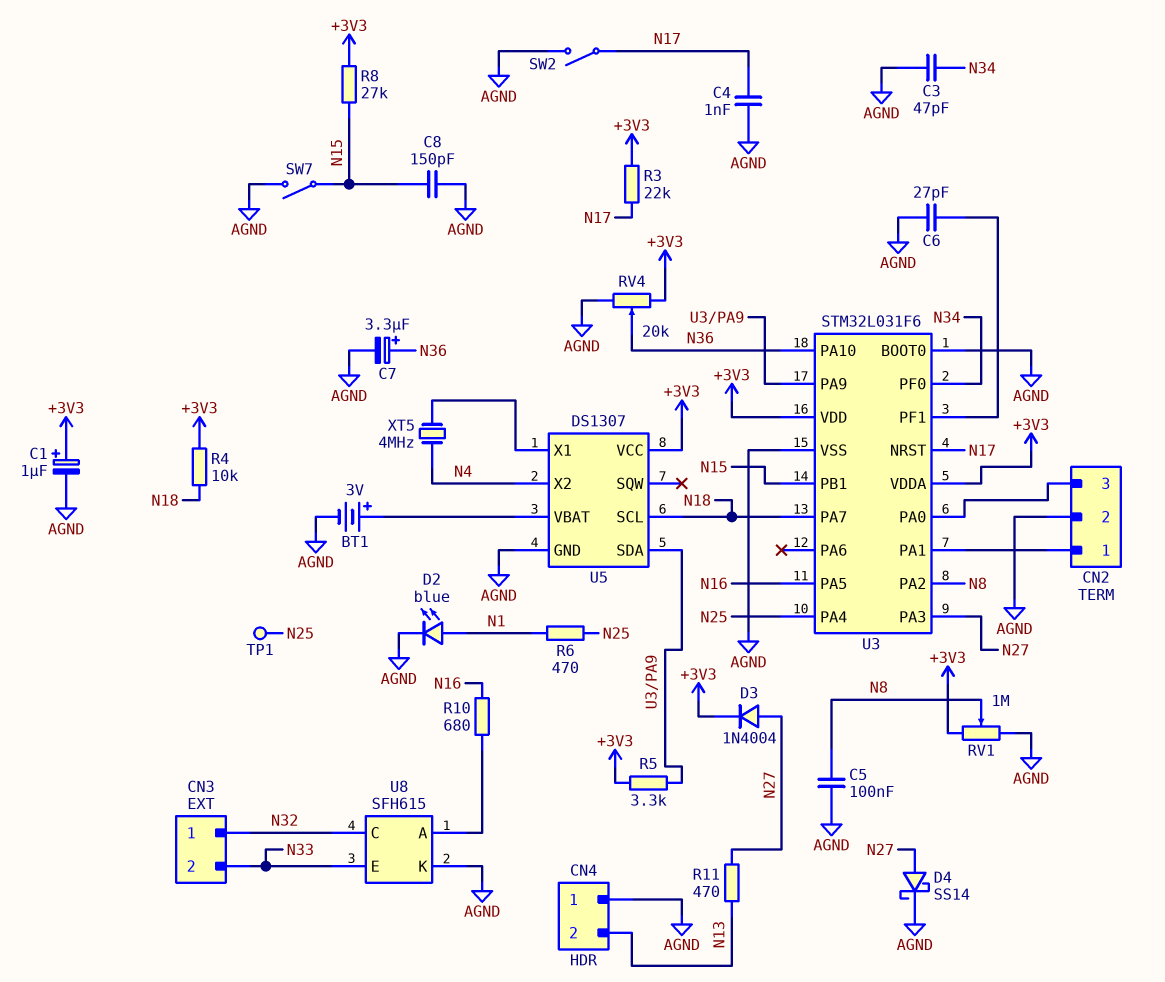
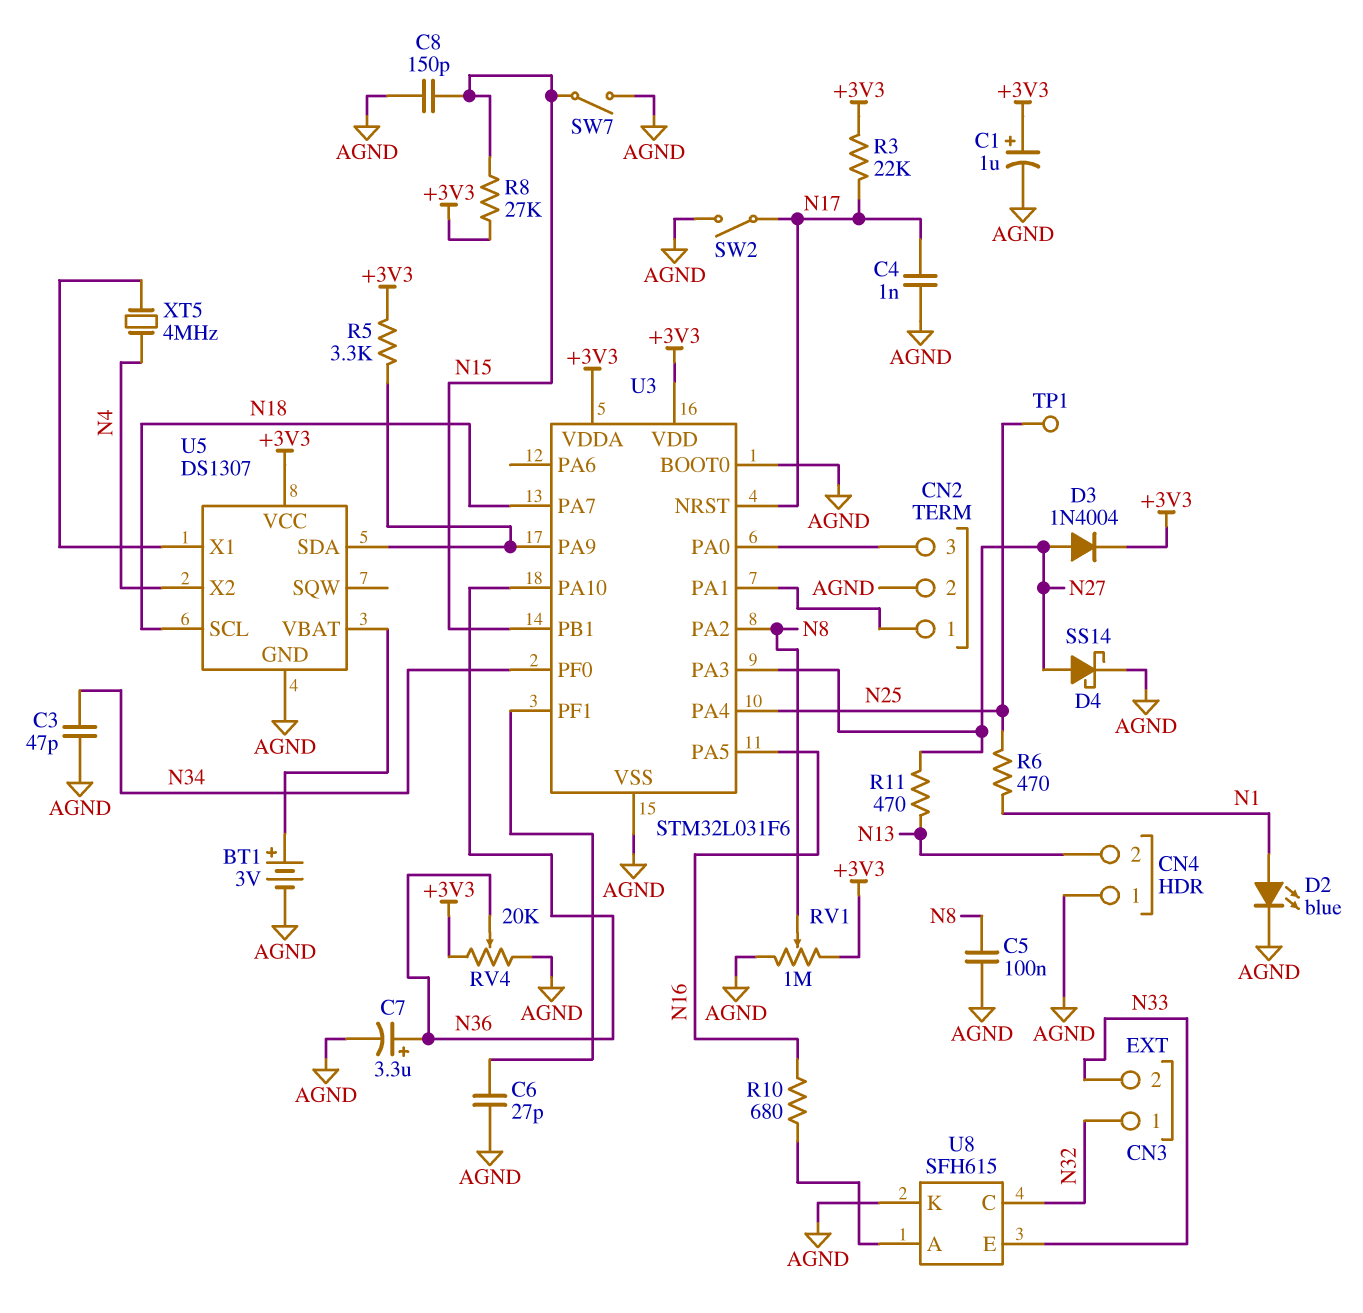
R4: 10k (+3V3, N18) -> none

